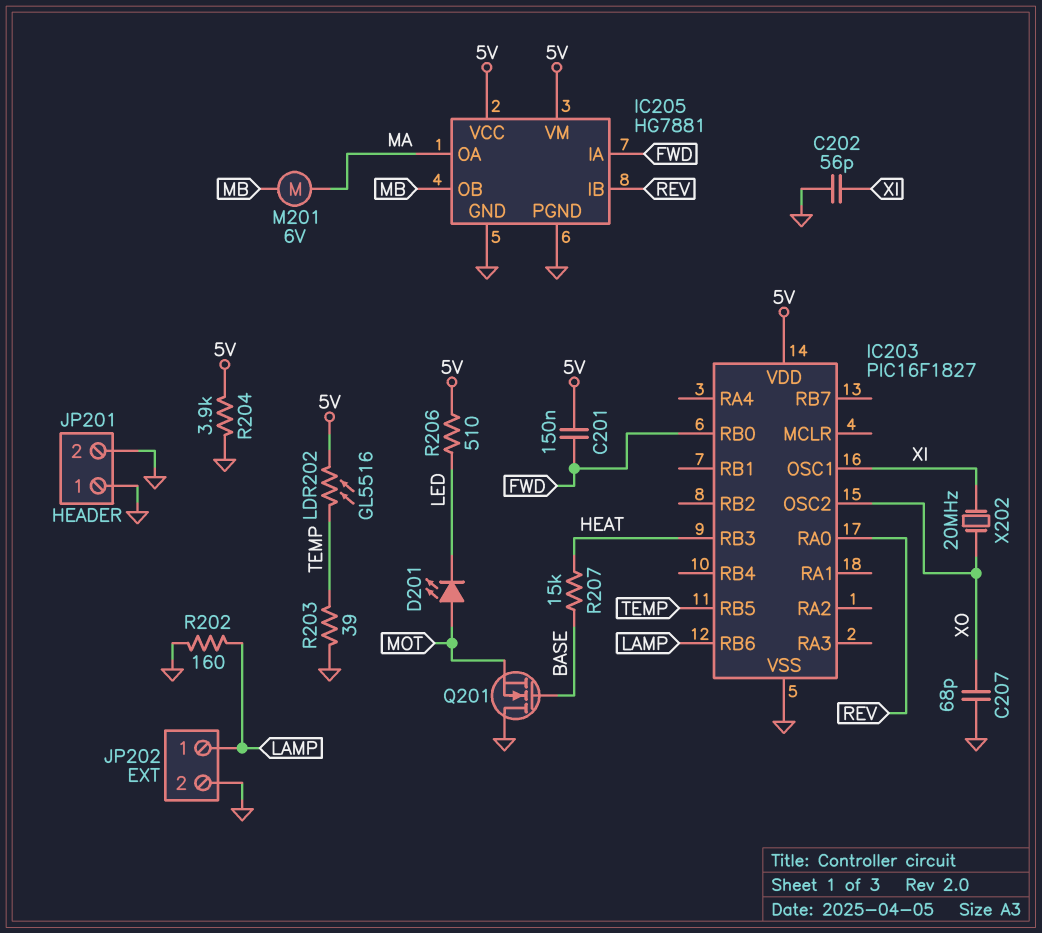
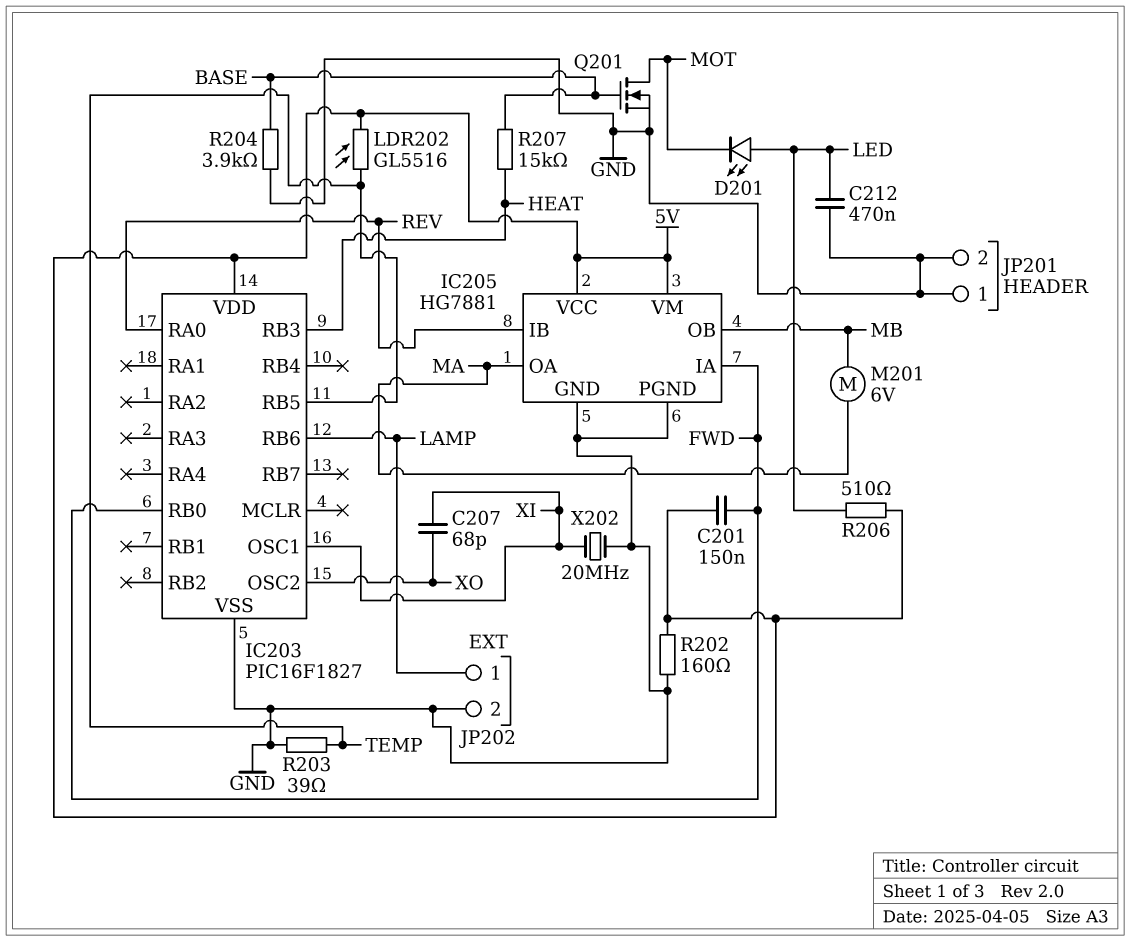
C202: 56pF (GND, XI) -> none
C207: 68pF (GND, XO) -> 68pF (XI, XO)
C212: none -> 470nF (GND, LED)
D201: LED (A MOT, K LED) -> LED (A LED, K MOT)
Q201: NMOS (G BASE, D GND, S MOT) -> NMOS (G BASE, D MOT, S GND)
R202: 160 (GND, LAMP) -> 160 (5V, GND)
R204: 3.9k (5V, GND) -> 3.9k (BASE, GND)
X202: 20MHz (XI, XO) -> 20MHz (GND, XI)

